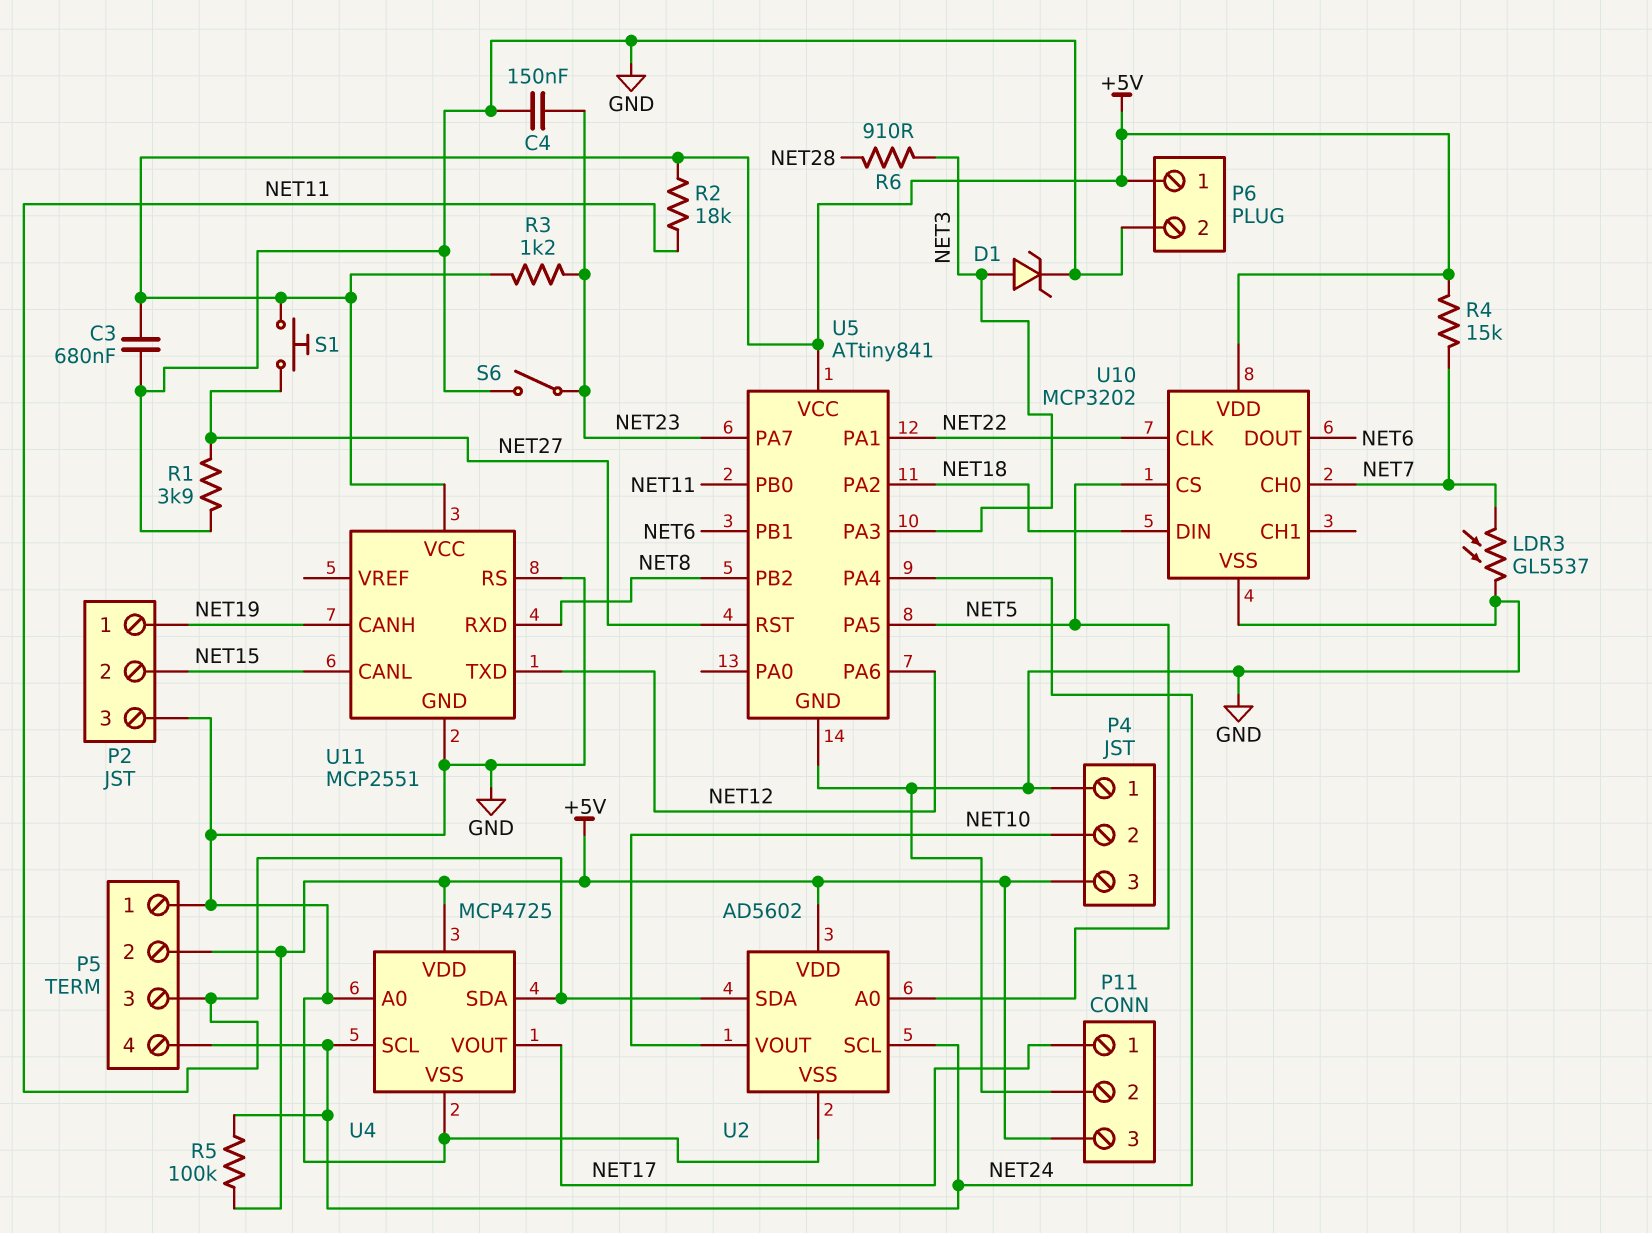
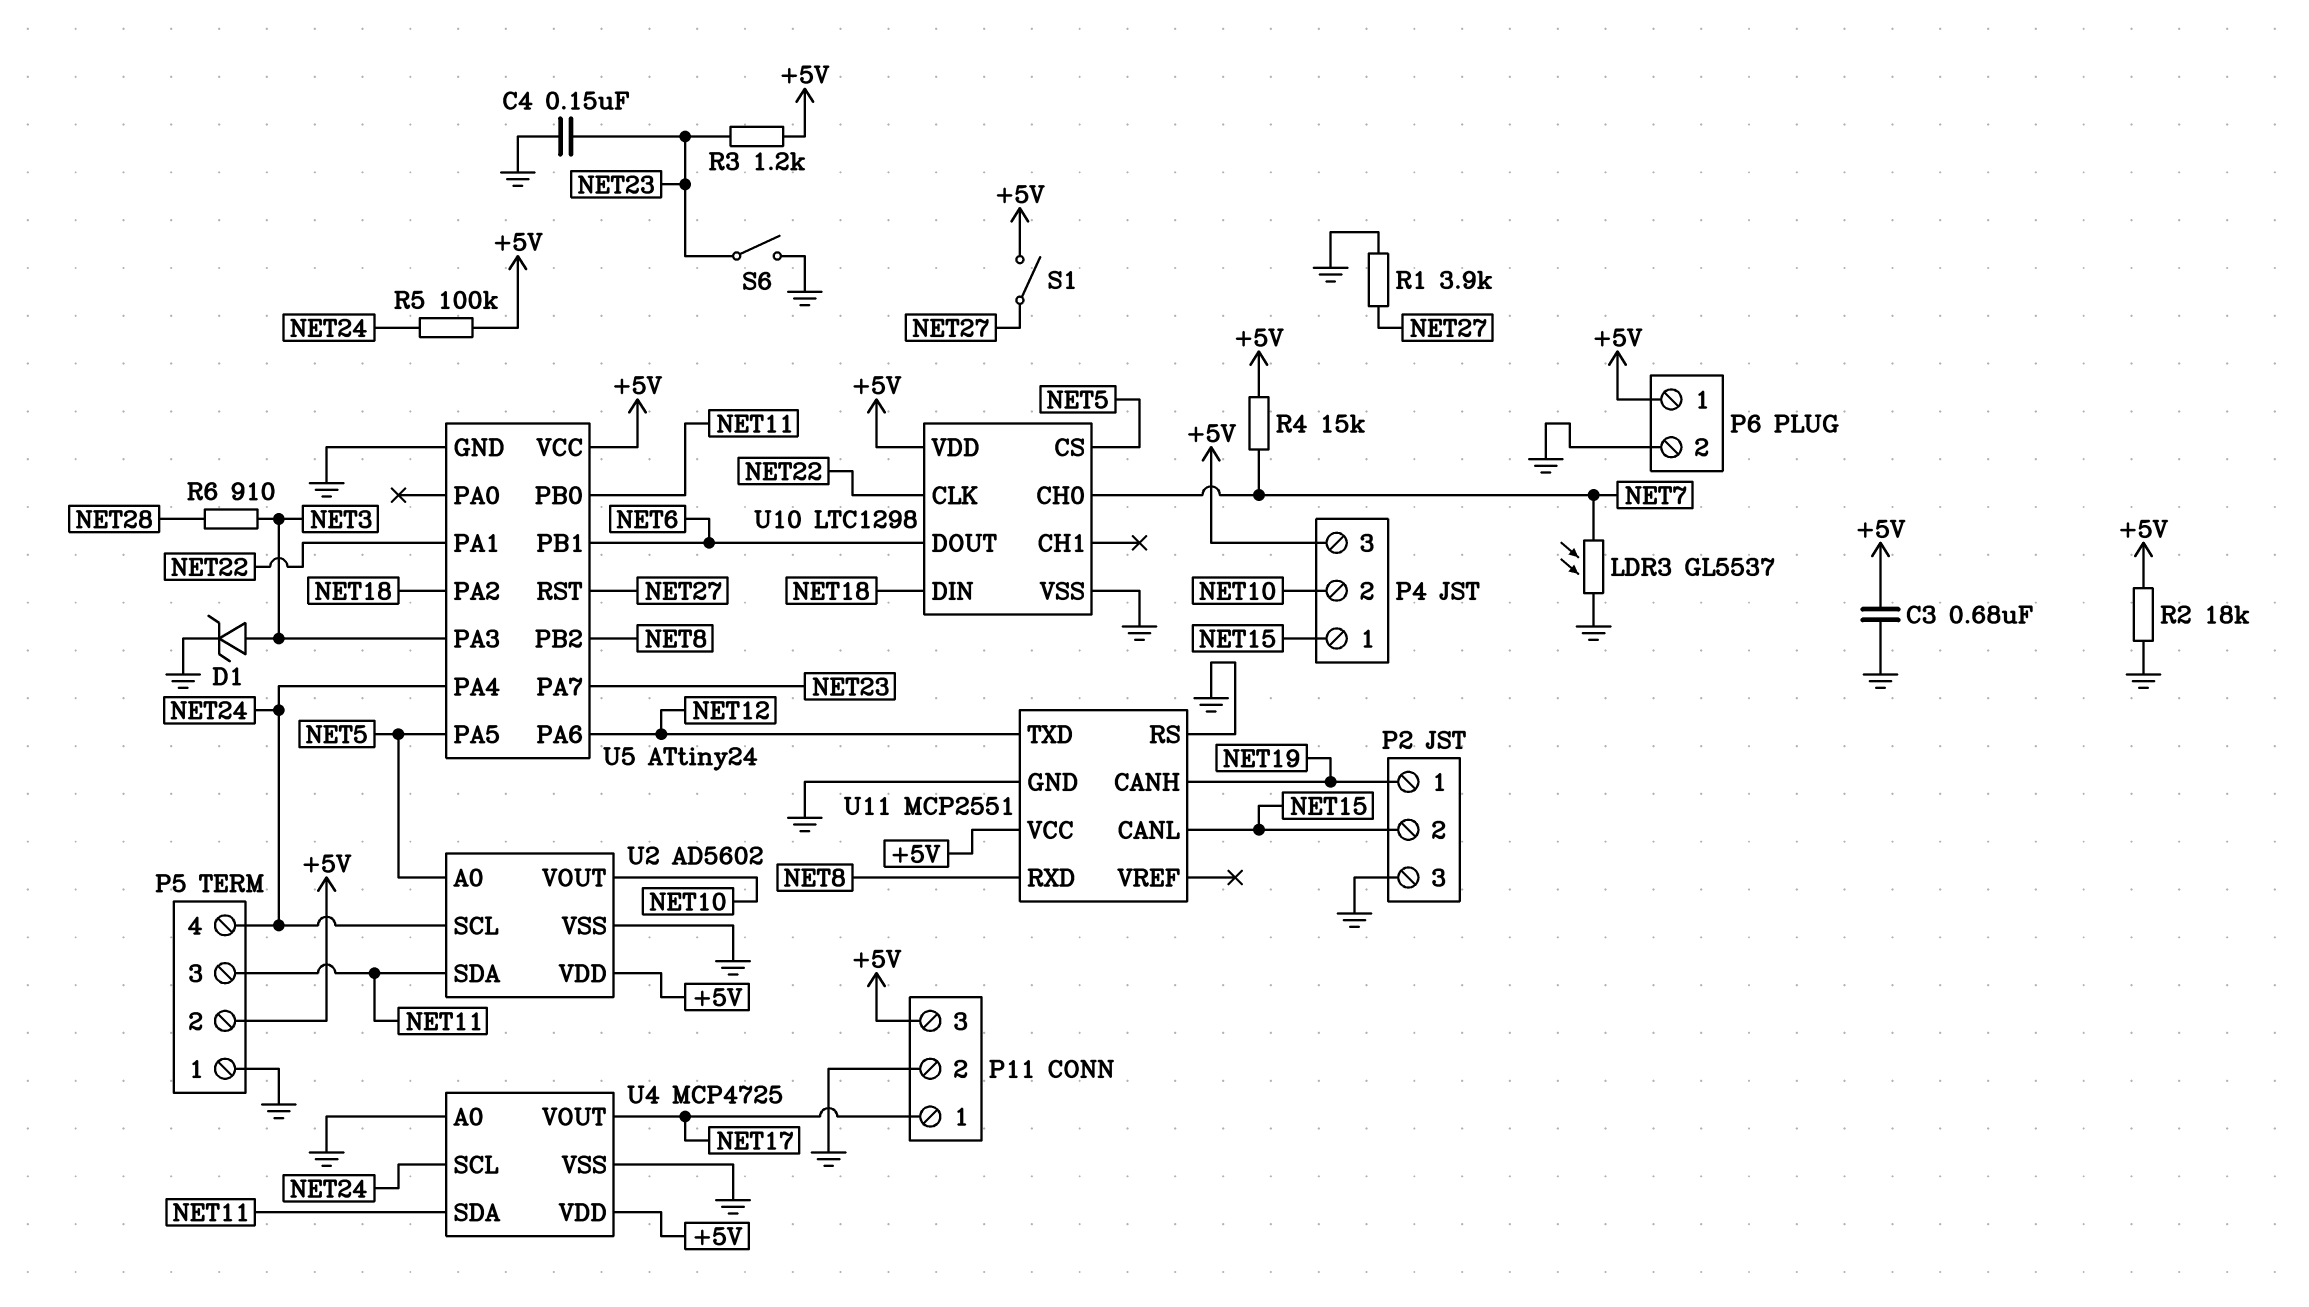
P4 pin 1: GND -> NET15
R2: 18k (+5V, NET11) -> 18k (+5V, GND)
S1: button (+5V, NET27) -> switch (+5V, NET27)
U5: ATtiny841 -> ATtiny24
U10: MCP3202 -> LTC1298

